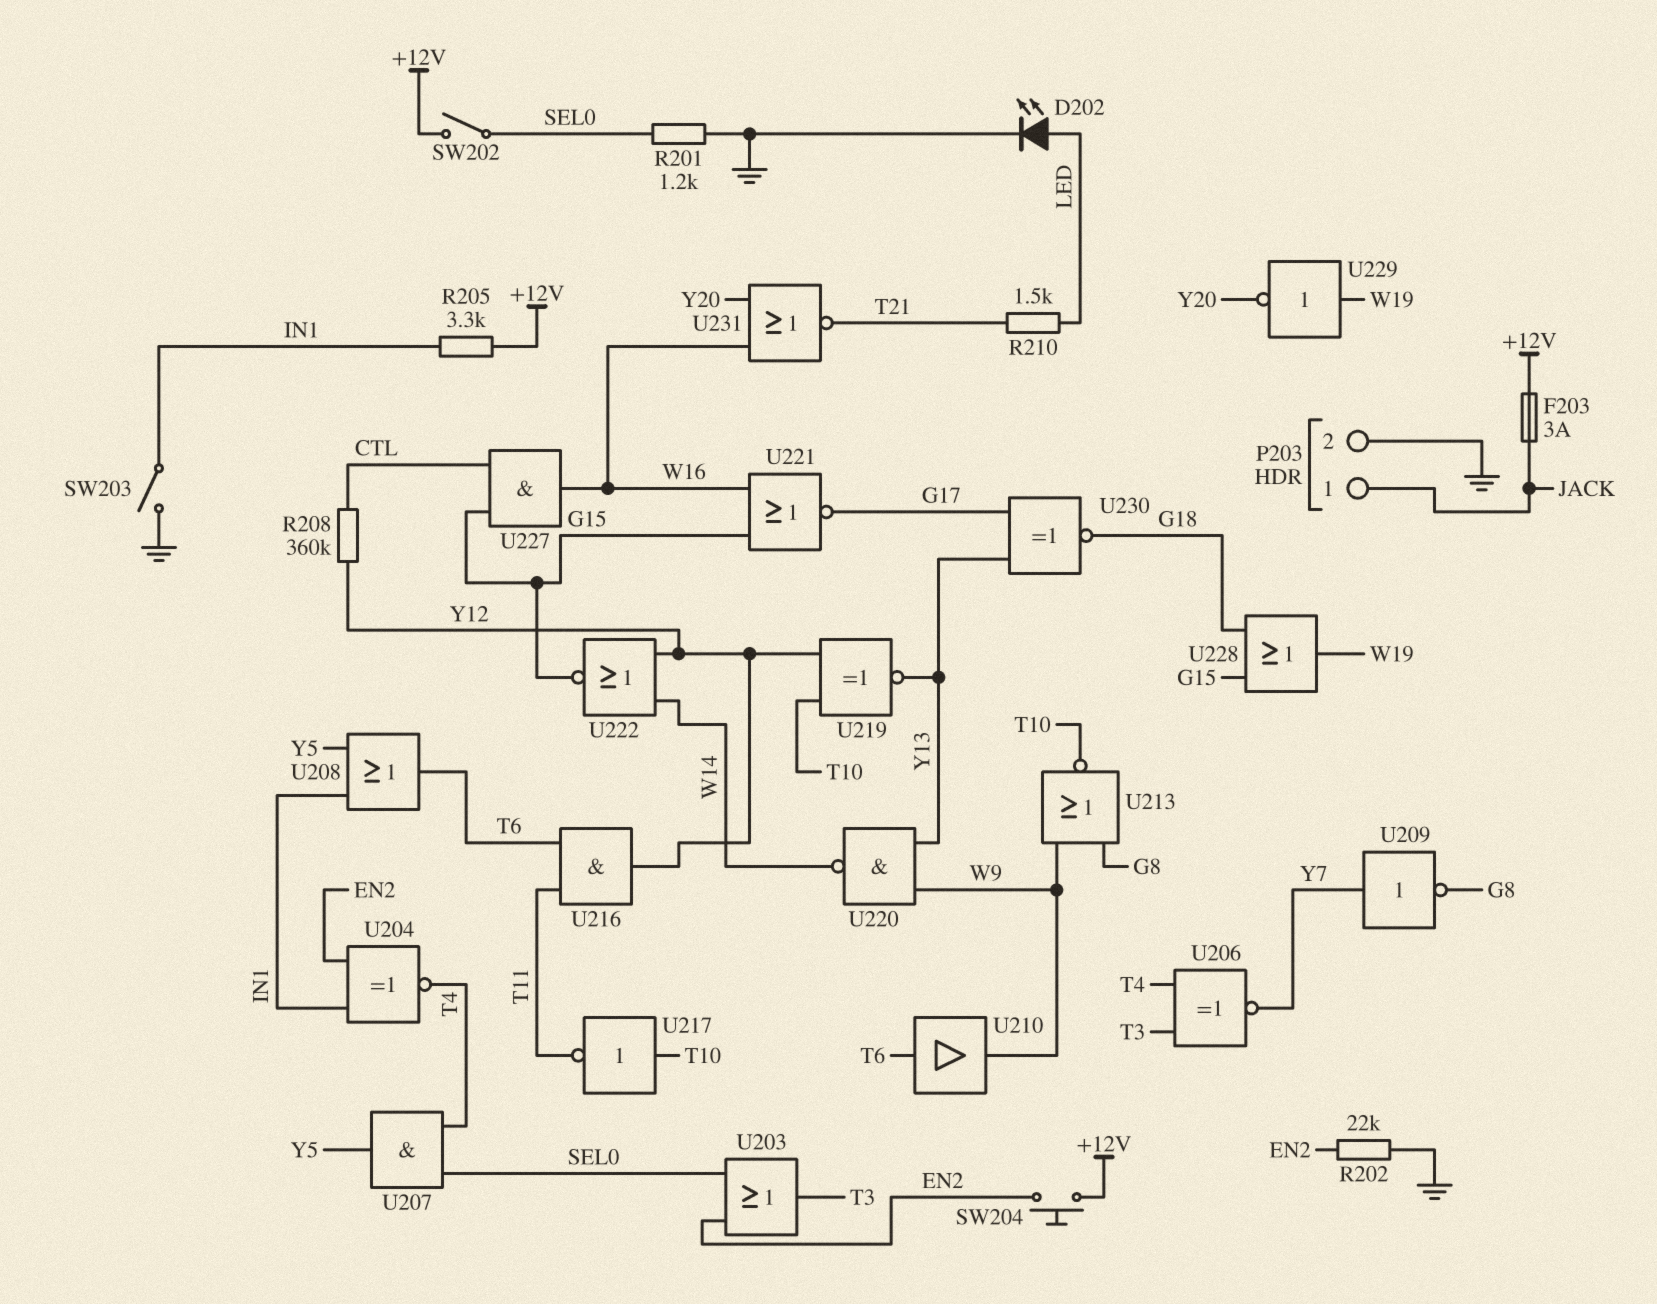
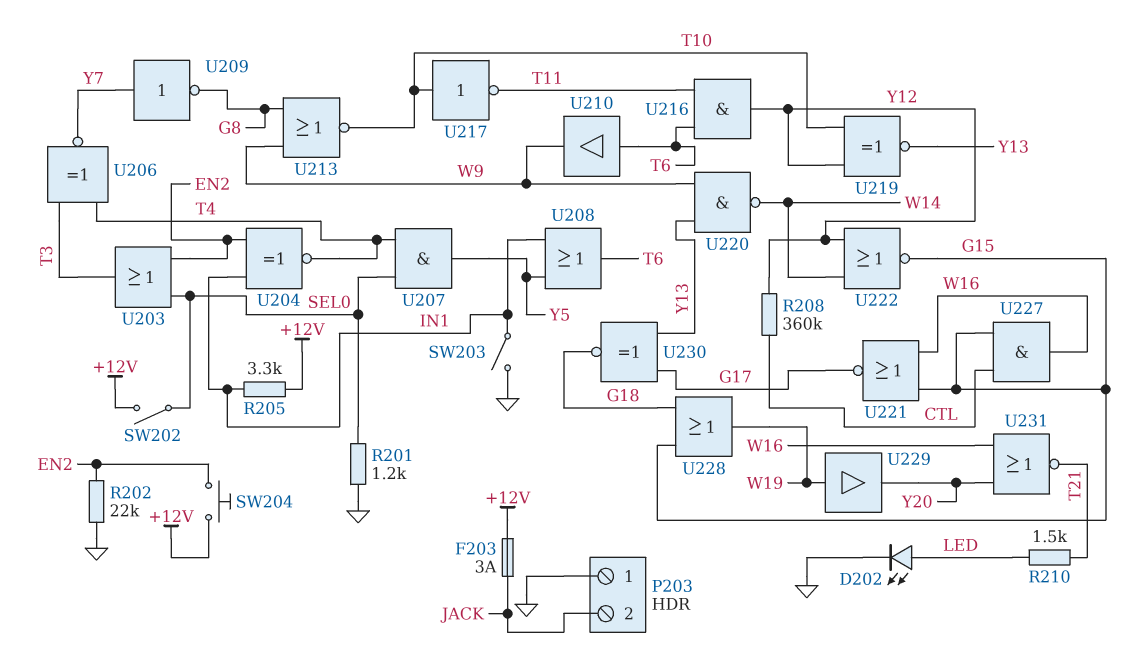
P203 pin 1: JACK -> GND
P203 pin 2: GND -> JACK
U229: NOT (in W19, out Y20) -> buffer (in W19, out Y20)

